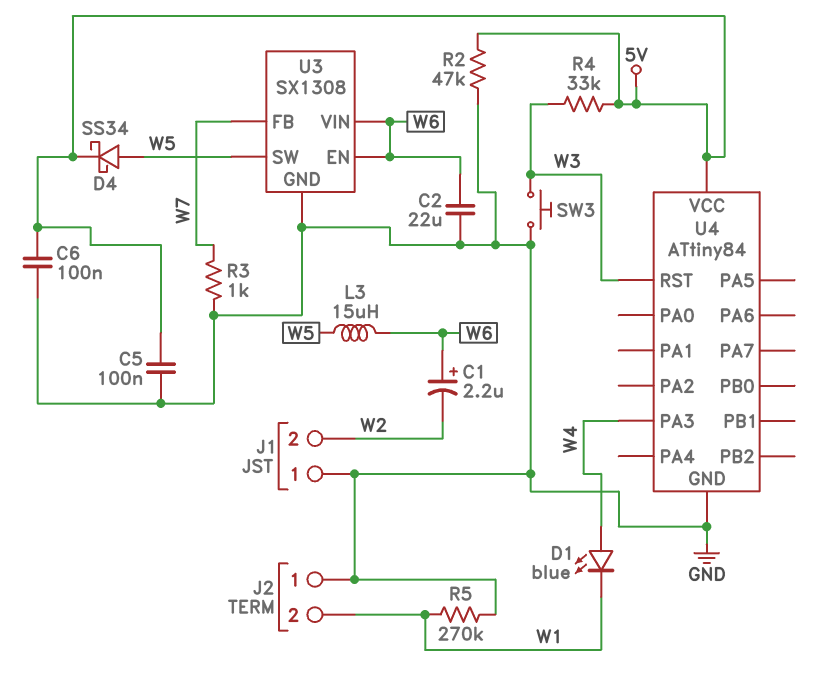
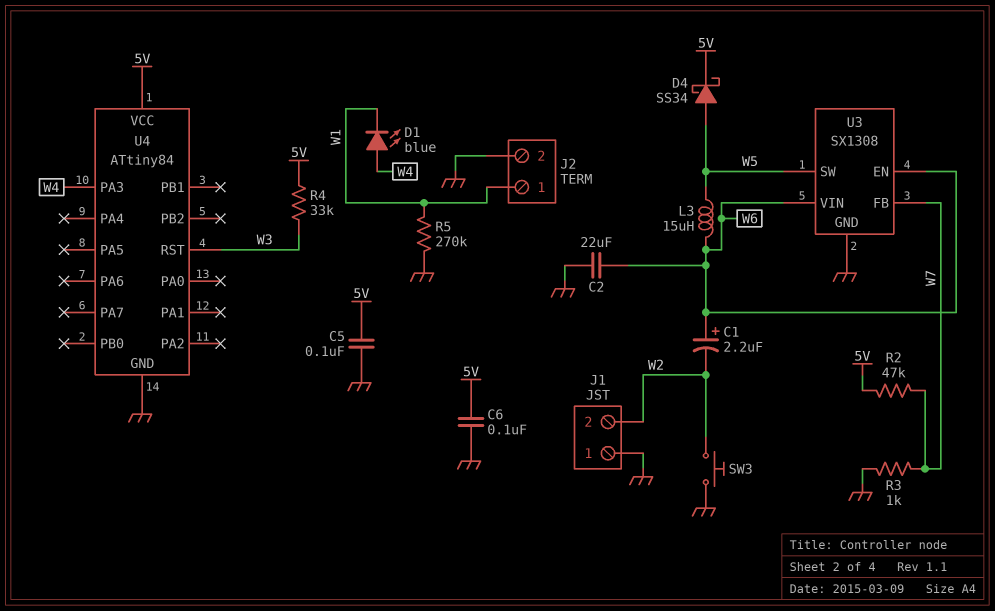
J2 pin 1: GND -> W1
J2 pin 2: W1 -> GND
R2: 47k (5V, GND) -> 47k (5V, W7)
SW3: button (GND, W3) -> button (GND, W2)

